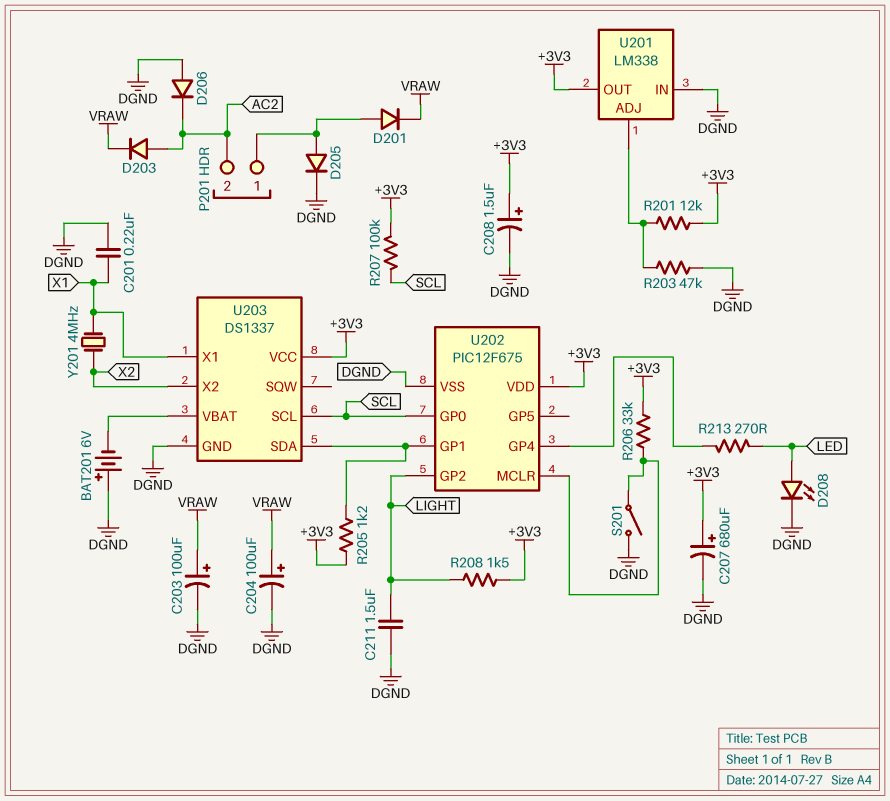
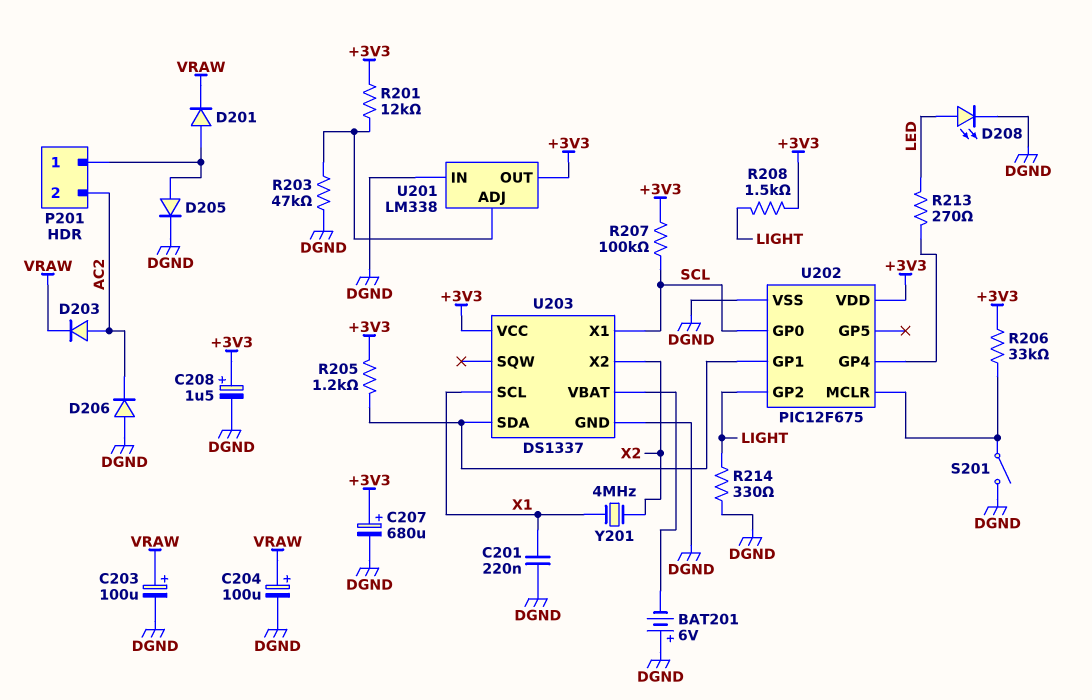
C211: 1.5uF (DGND, LIGHT) -> none
R214: none -> 330 (DGND, LIGHT)
U203 pin SCL: SCL -> X1
U203 pin X1: X1 -> SCL

